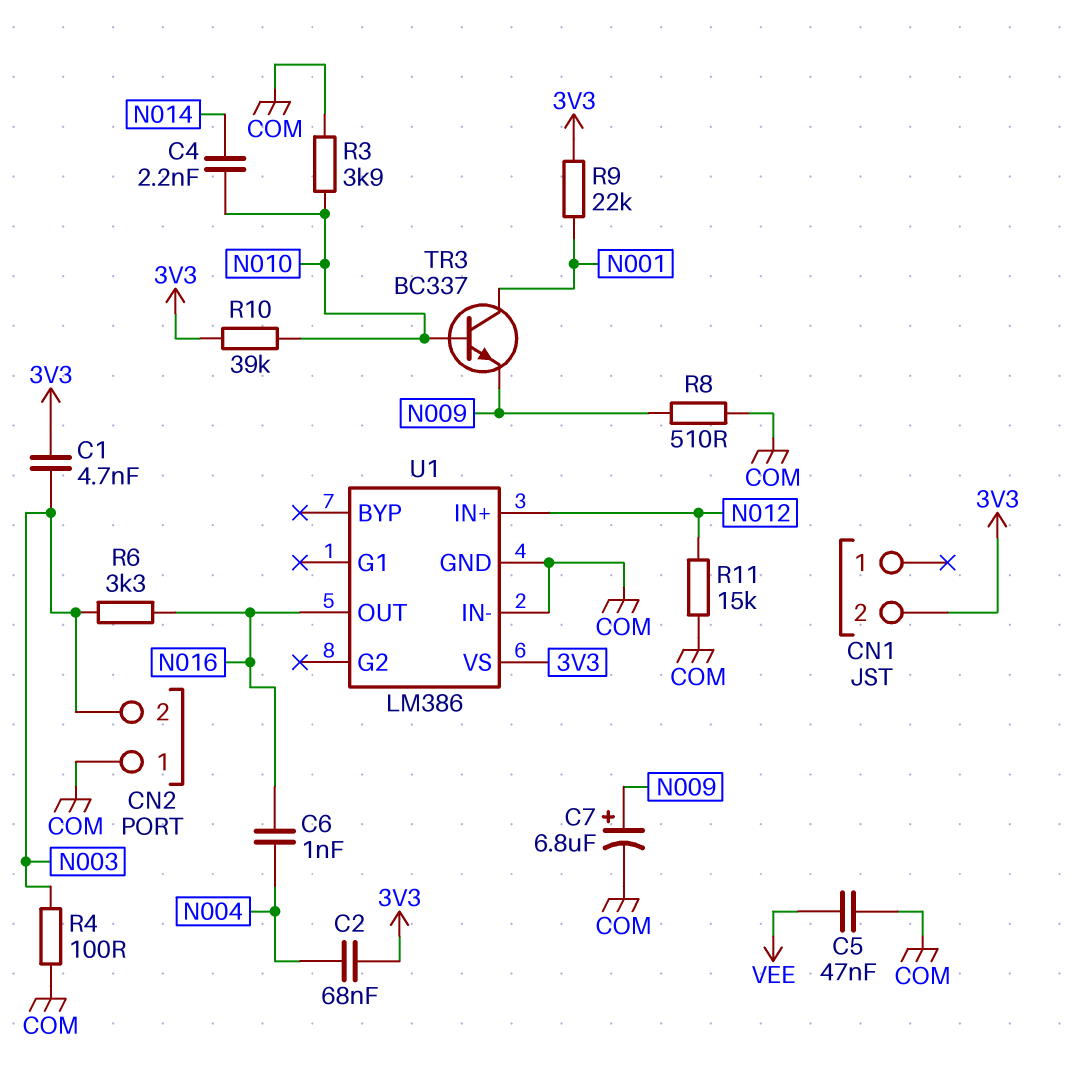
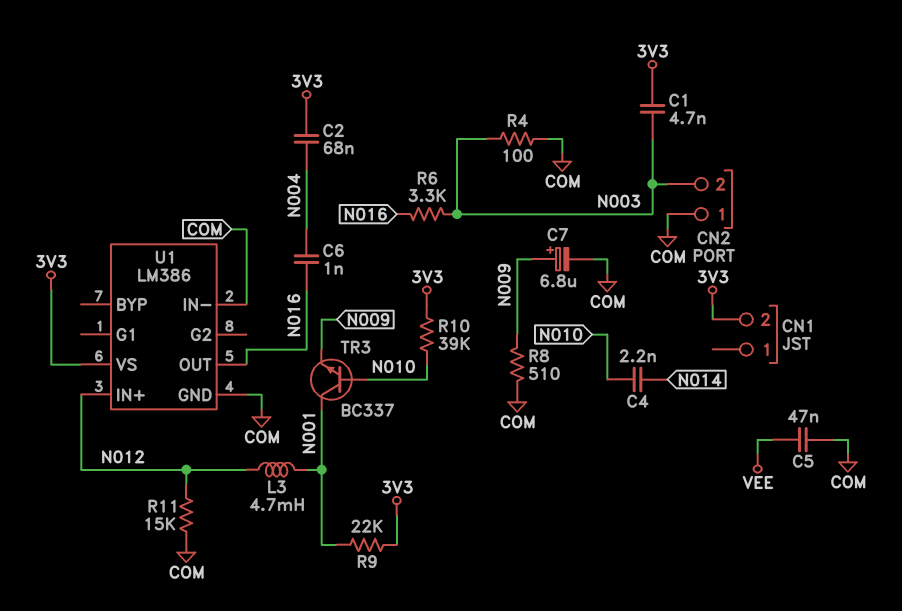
L3: none -> 4.7mH (N001, N012)
R3: 3.9k (COM, N010) -> none

